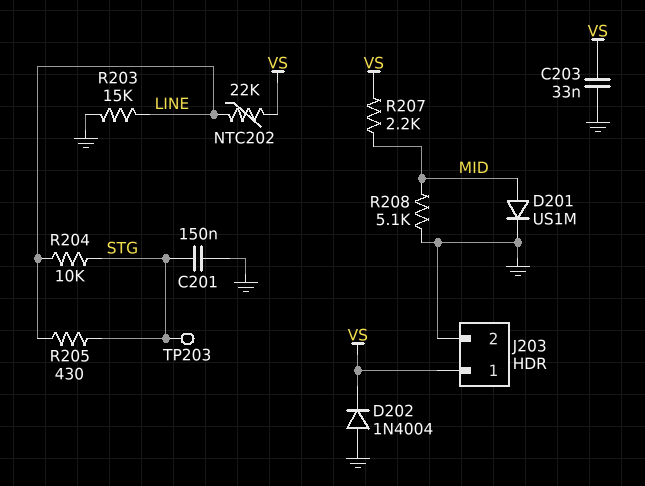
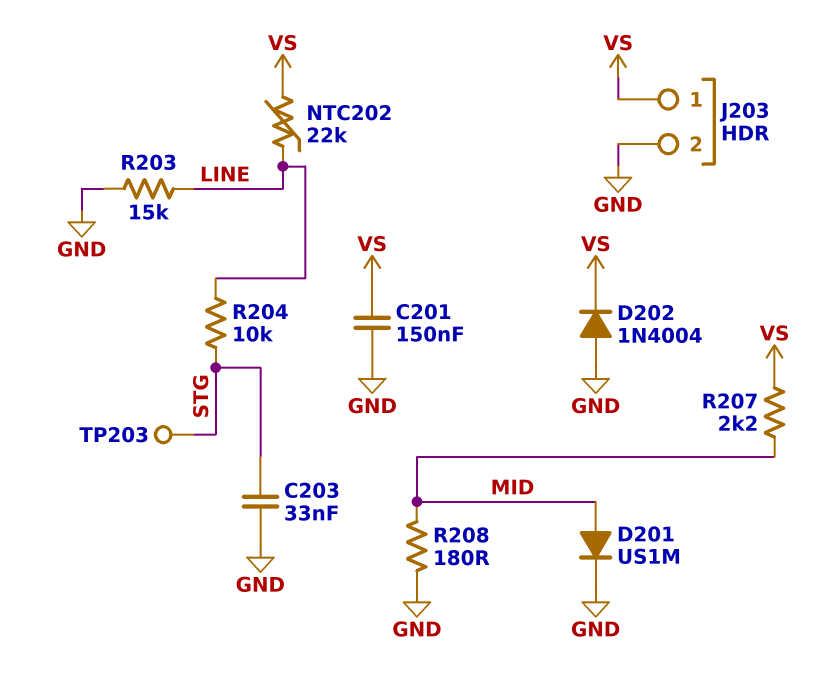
C201: 150nF (GND, STG) -> 150nF (GND, VS)
C203: 33nF (GND, VS) -> 33nF (GND, STG)
R205: 430 (LINE, STG) -> none
R208: 5.1k (GND, MID) -> 180 (GND, MID)

